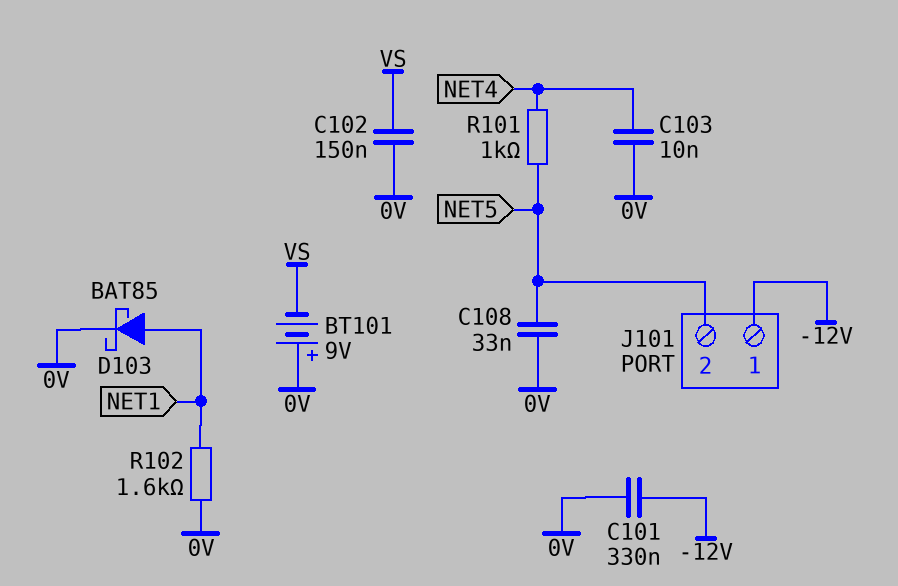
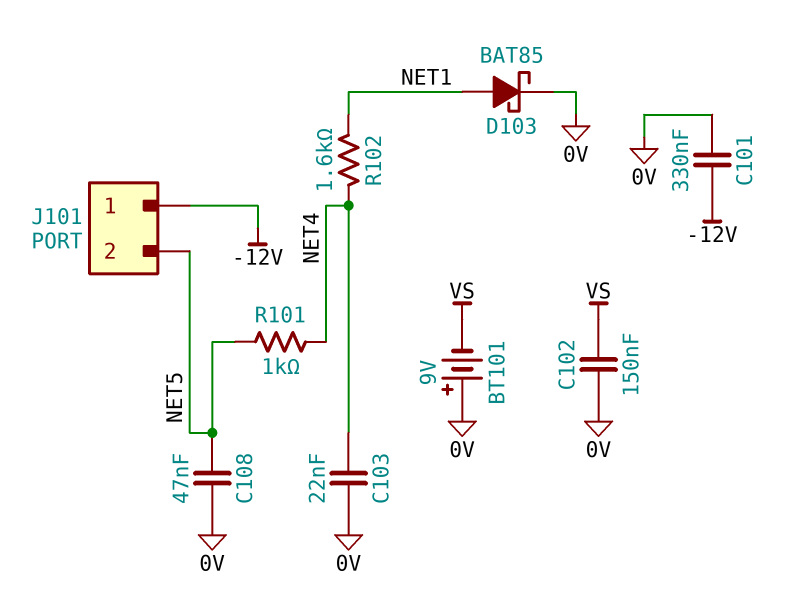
C103: 10nF (0V, NET4) -> 22nF (0V, NET4)
C108: 33nF (0V, NET5) -> 47nF (0V, NET5)
R102: 1.6k (0V, NET1) -> 1.6k (NET1, NET4)

